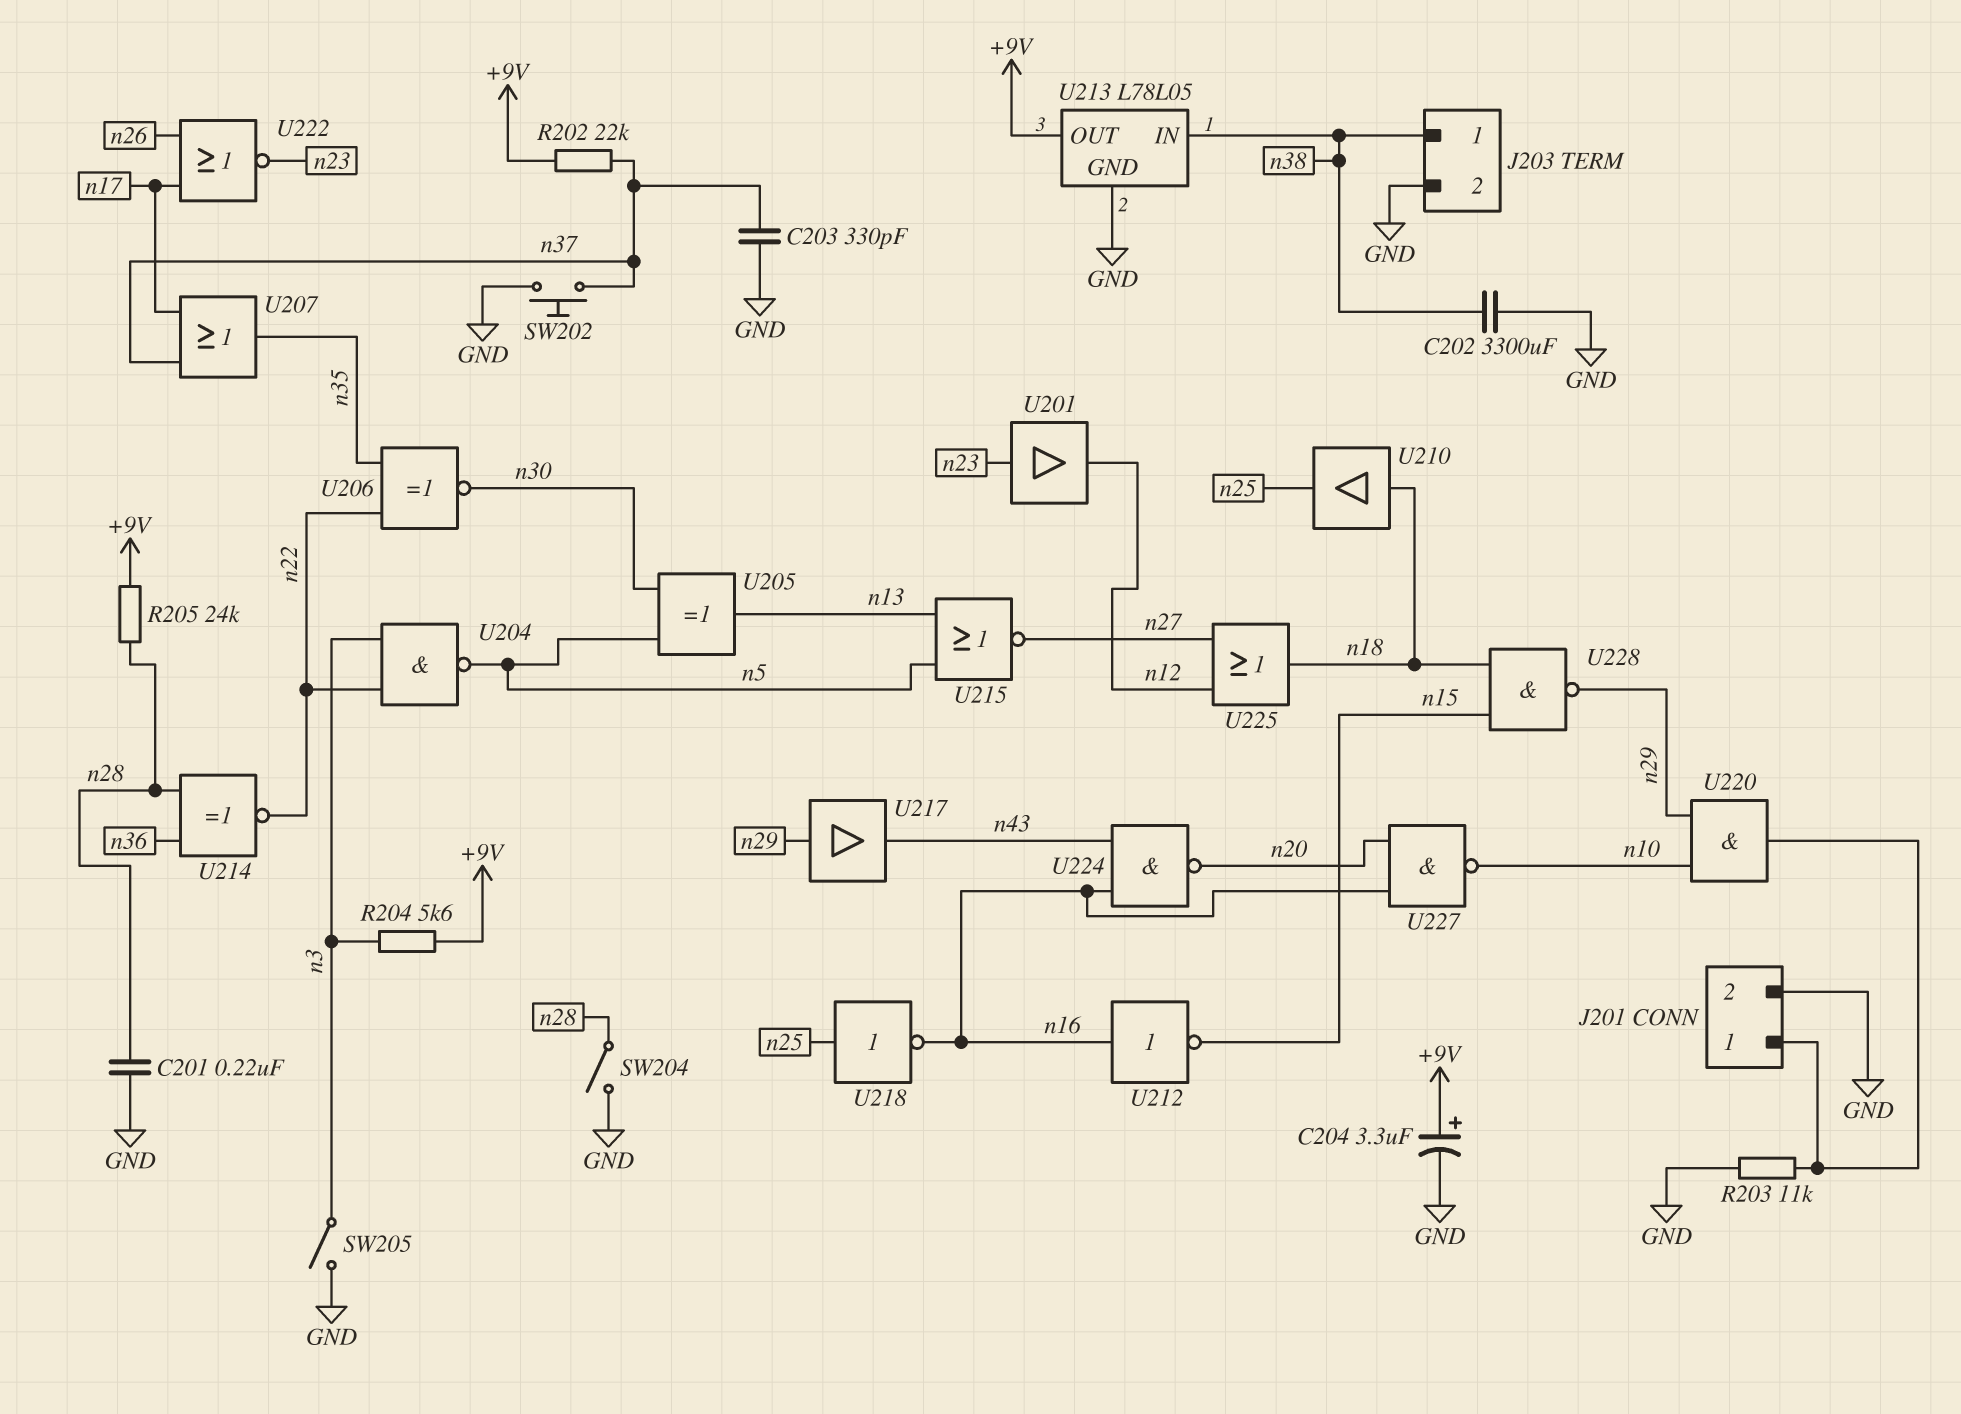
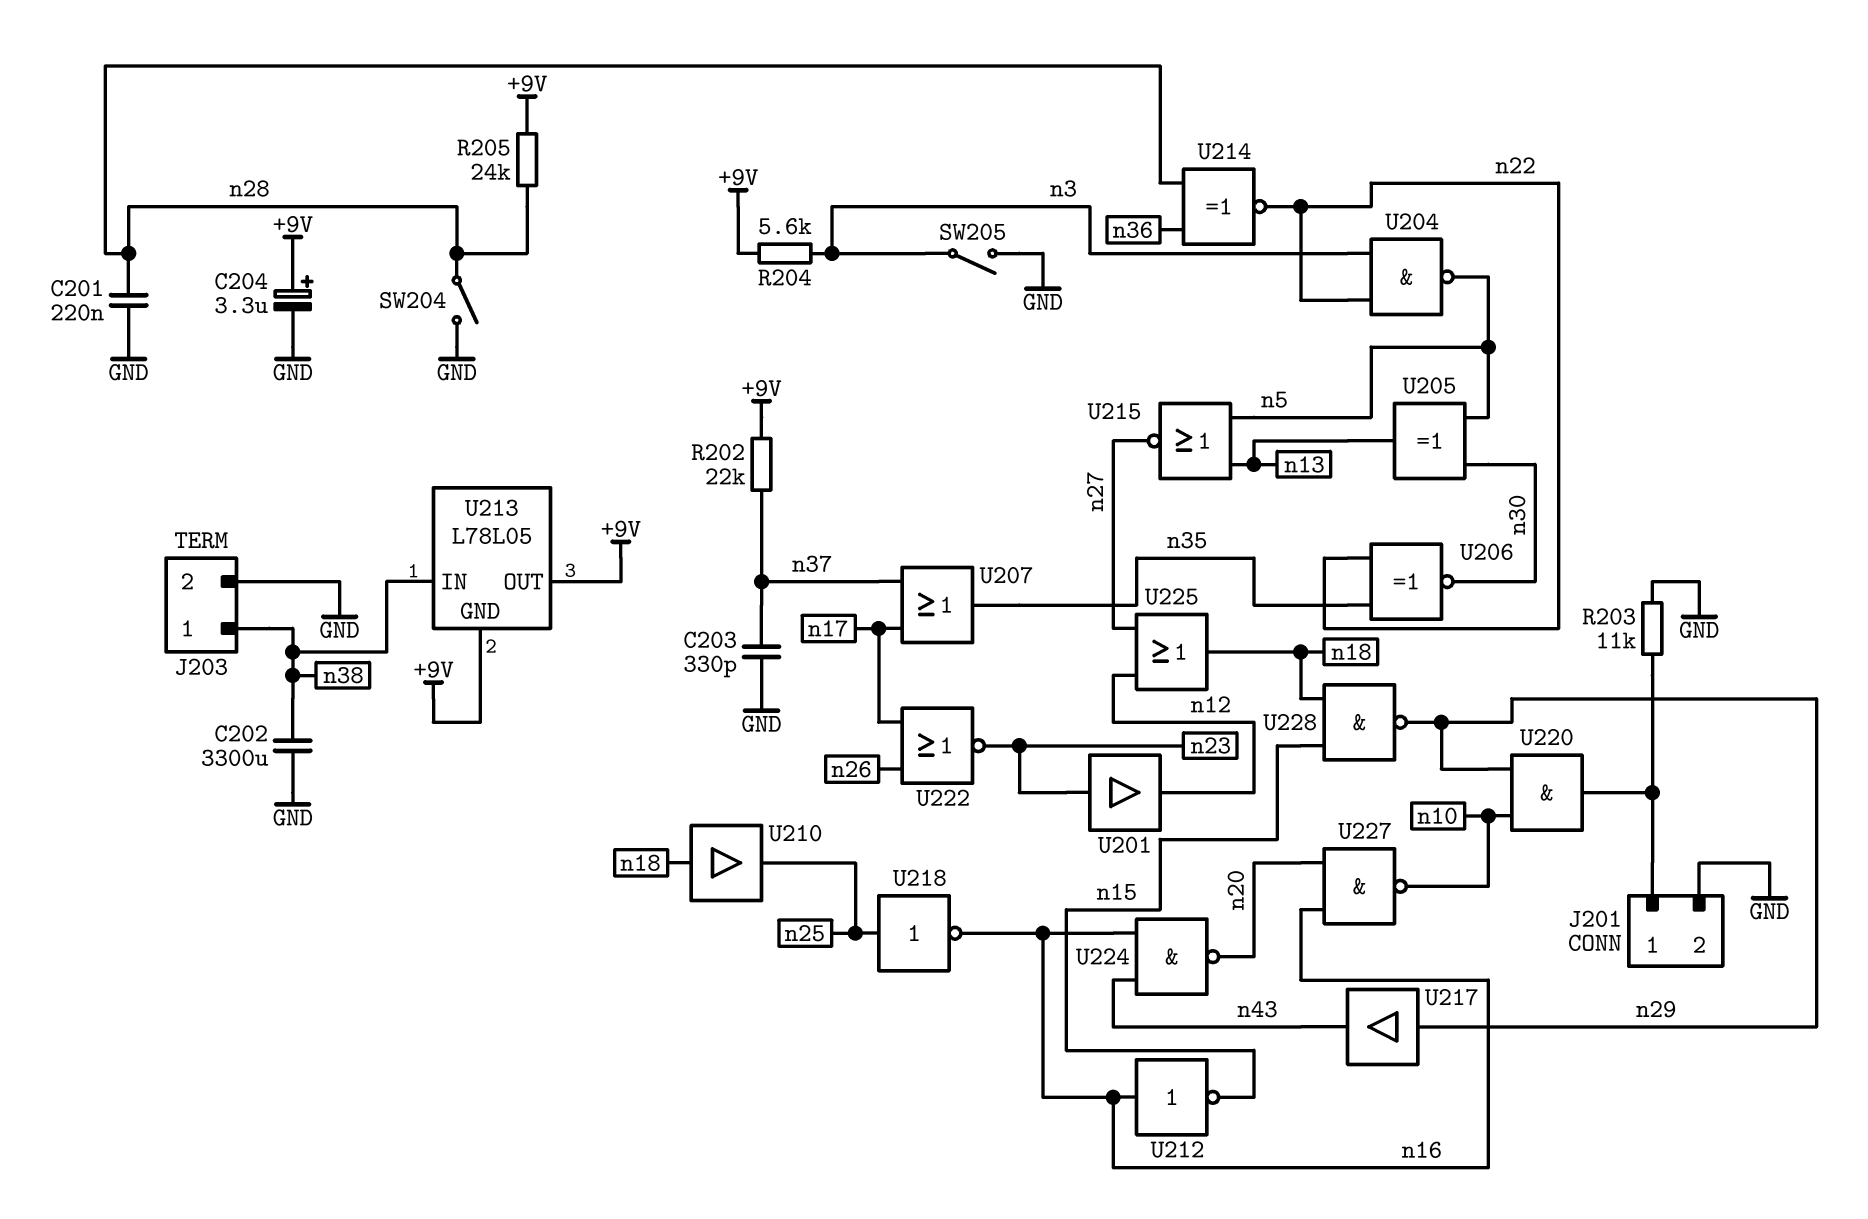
SW202: button (GND, n37) -> none
U213 pin GND: GND -> +9V

